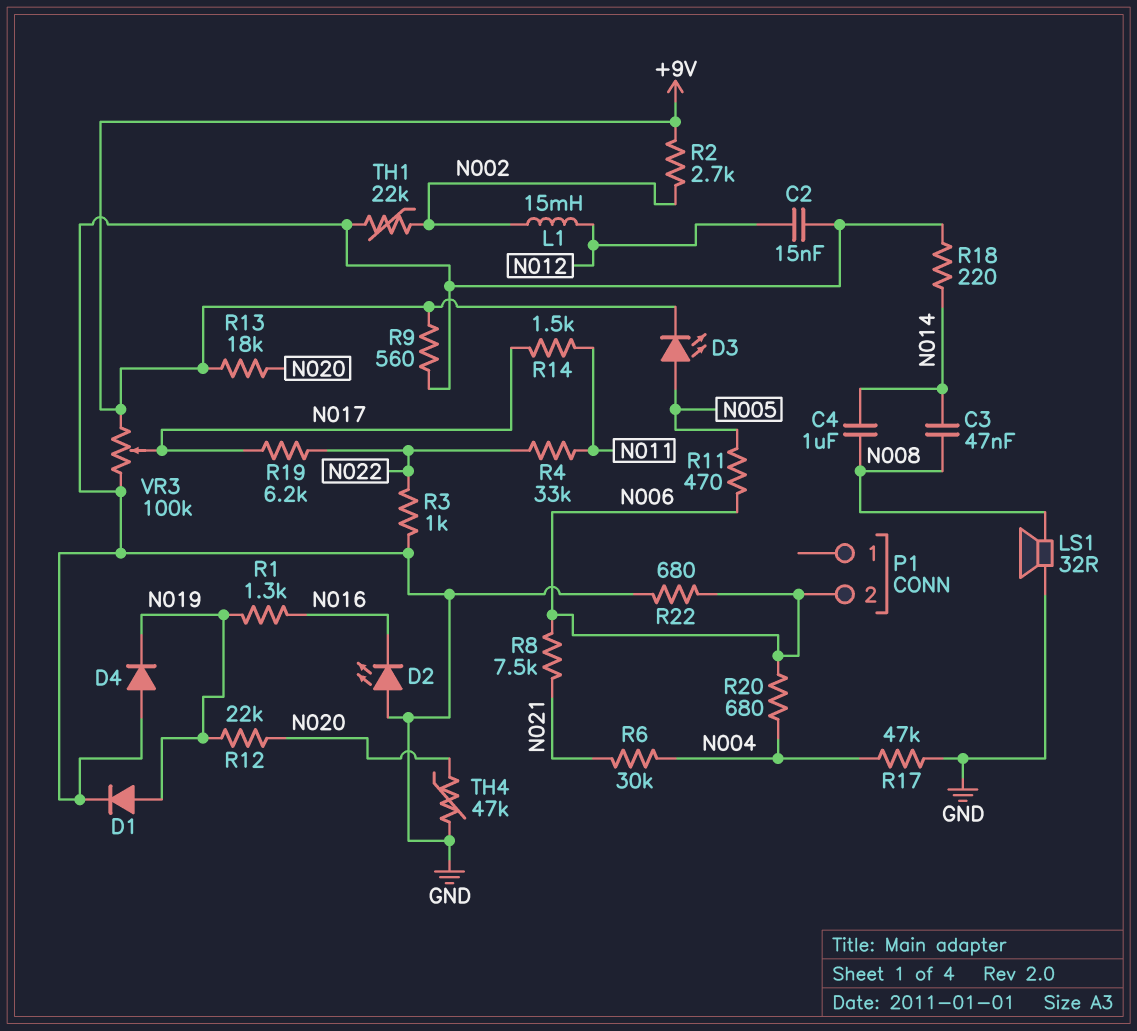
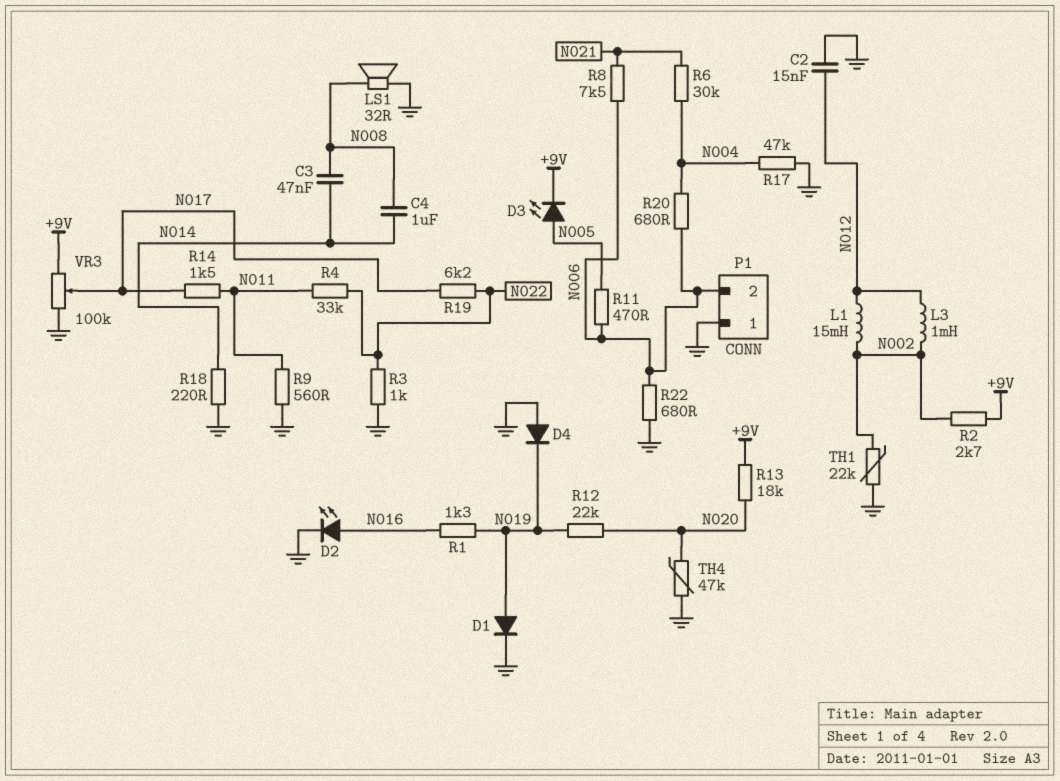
D2: LED (A GND, K N016) -> LED (A N016, K GND)
L3: none -> 1mH (N002, N012)
P1 pin 1: none -> GND
R9: 560 (+9V, GND) -> 560 (GND, N011)

